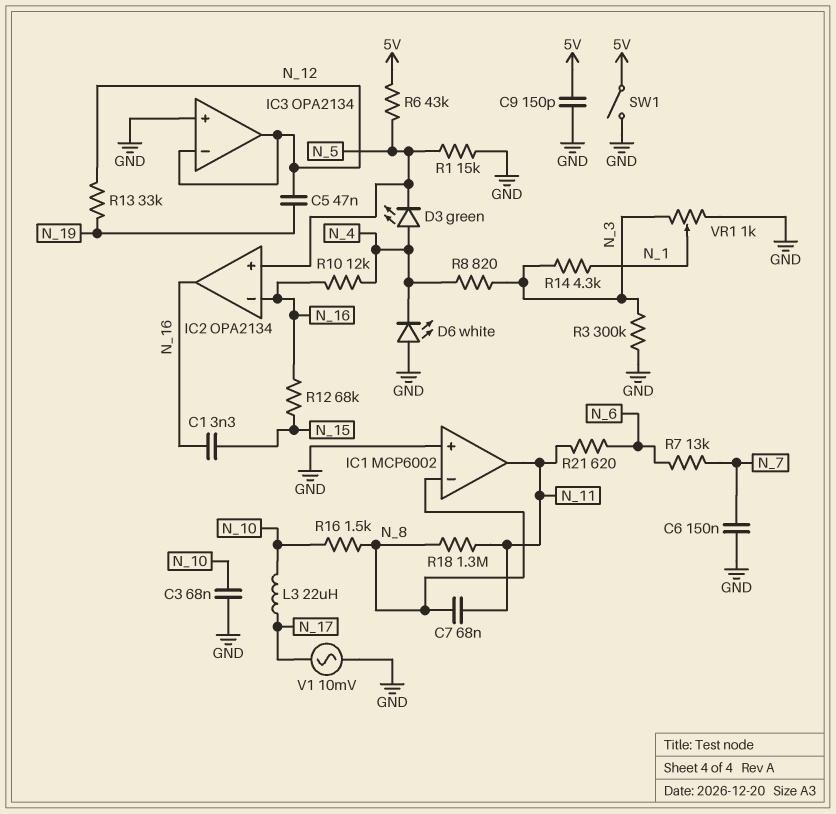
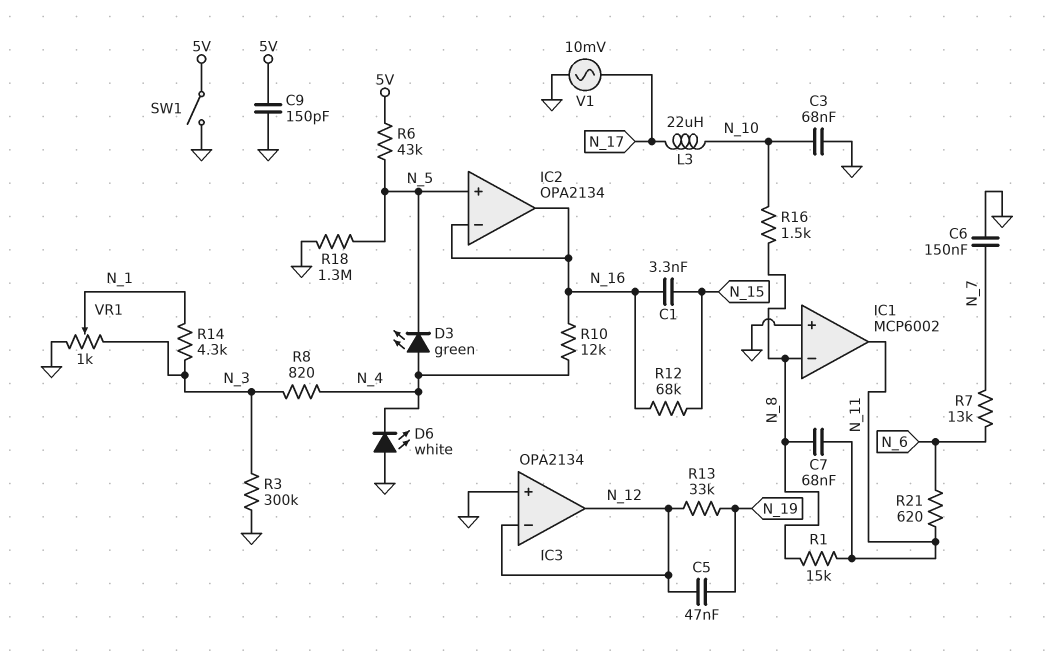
R1: 15k (GND, N_5) -> 15k (N_8, N_11)
R18: 1.3M (N_8, N_11) -> 1.3M (GND, N_5)

